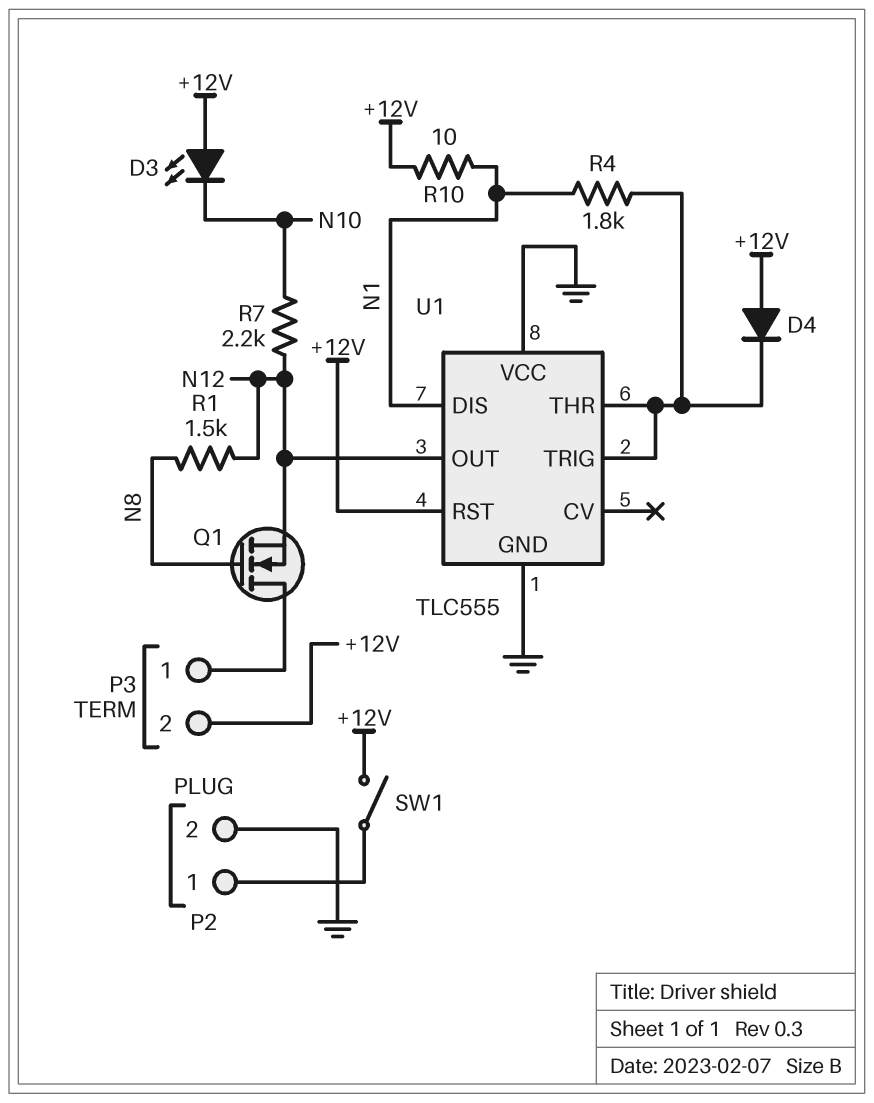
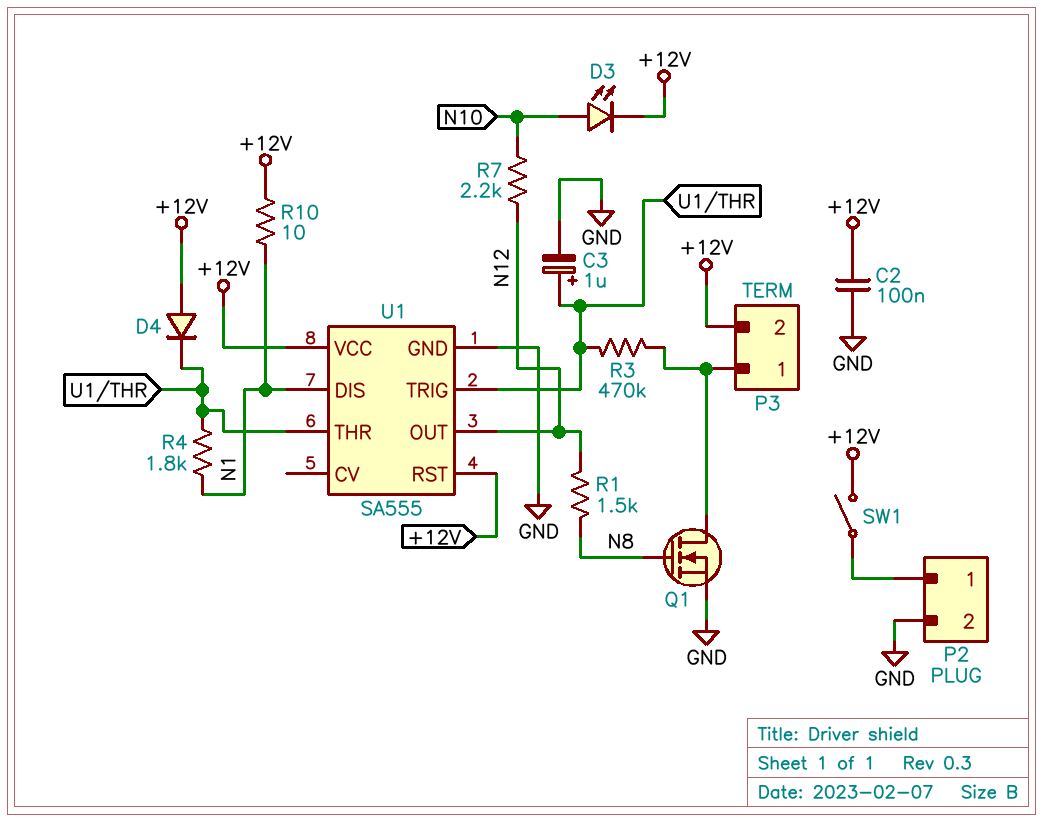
C2: none -> 100nF (+12V, GND)
C3: none -> 1uF (plus U1/THR, minus GND)
D3: LED (A +12V, K N10) -> LED (A N10, K +12V)
Q1: NMOS (G N8, D P3/1, S N12) -> NMOS (G N8, D P3/1, S GND)
R3: none -> 470k (P3/1, U1/THR)
U1: TLC555 -> SA555
U1 pin VCC: GND -> +12V

